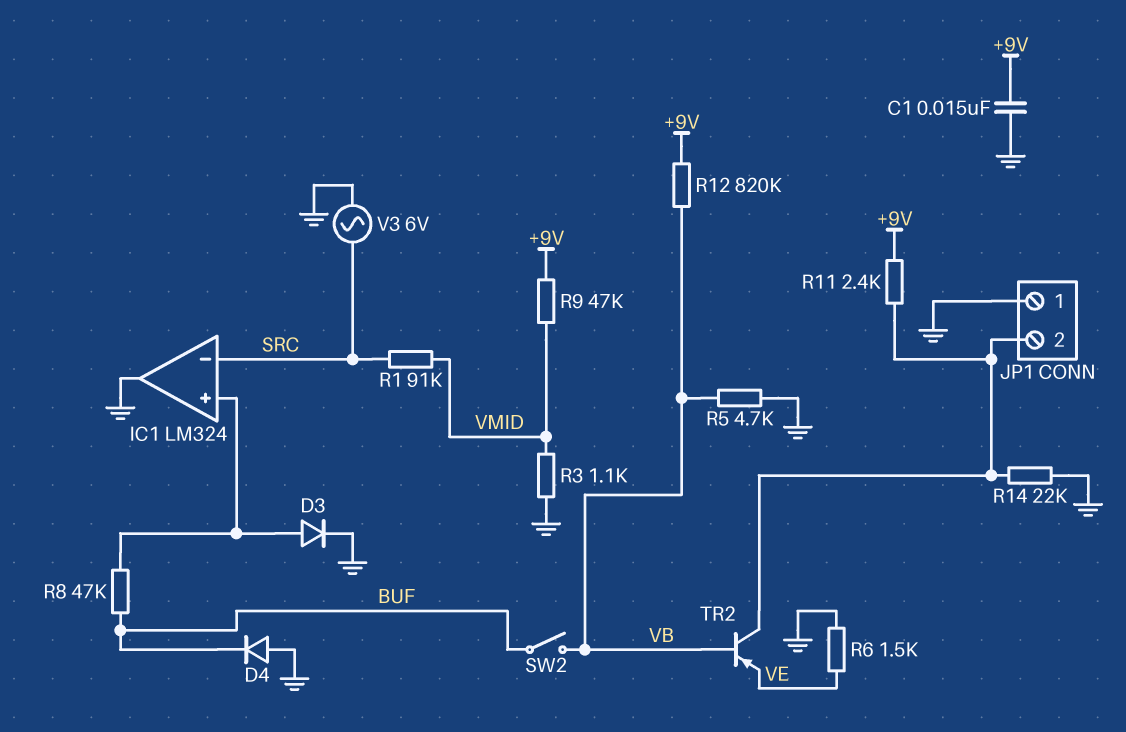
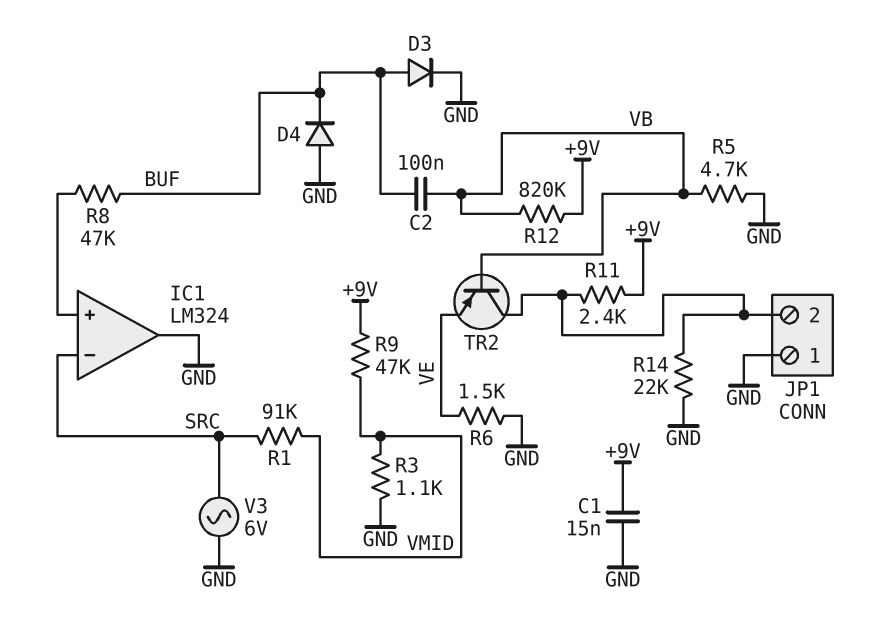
C2: none -> 100nF (BUF, VB)
D3: diode (A IC1/in+, K GND) -> diode (A BUF, K GND)
SW2: switch (BUF, VB) -> none

